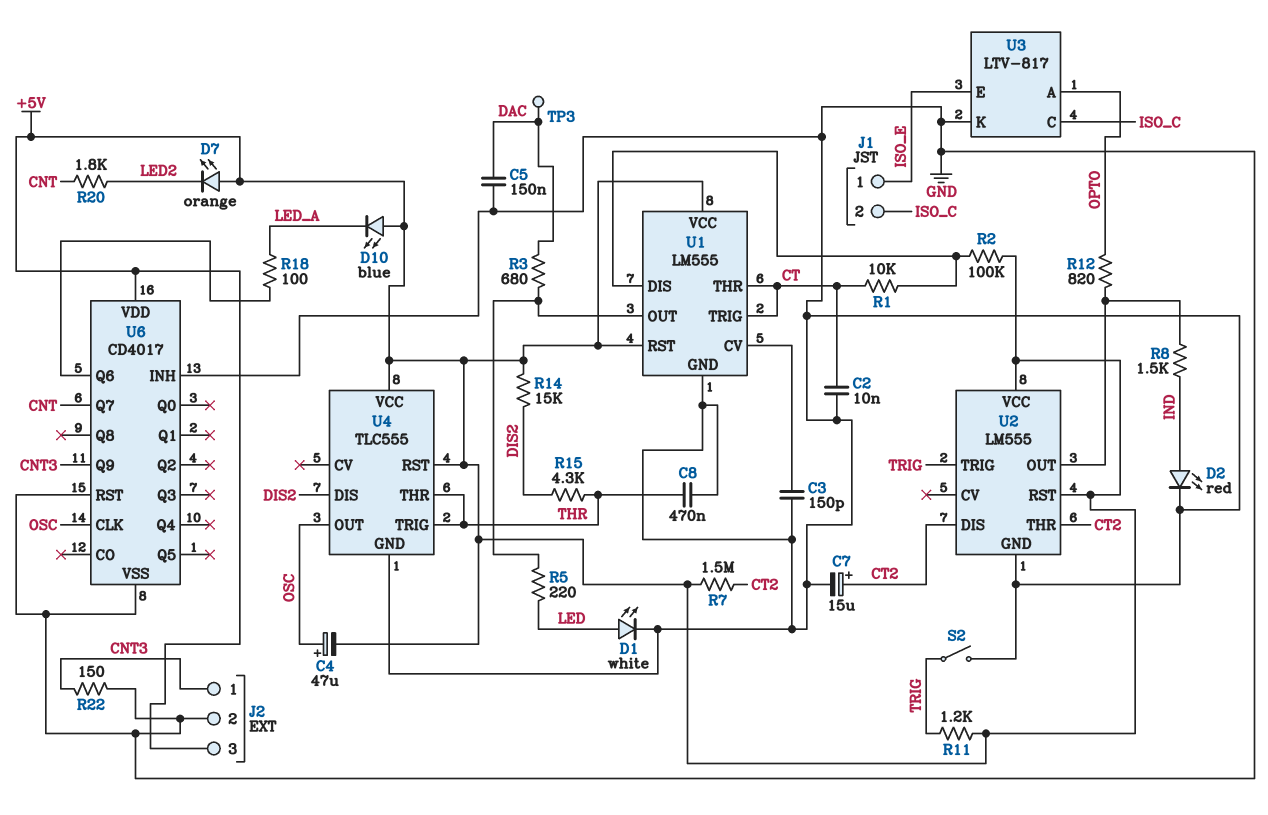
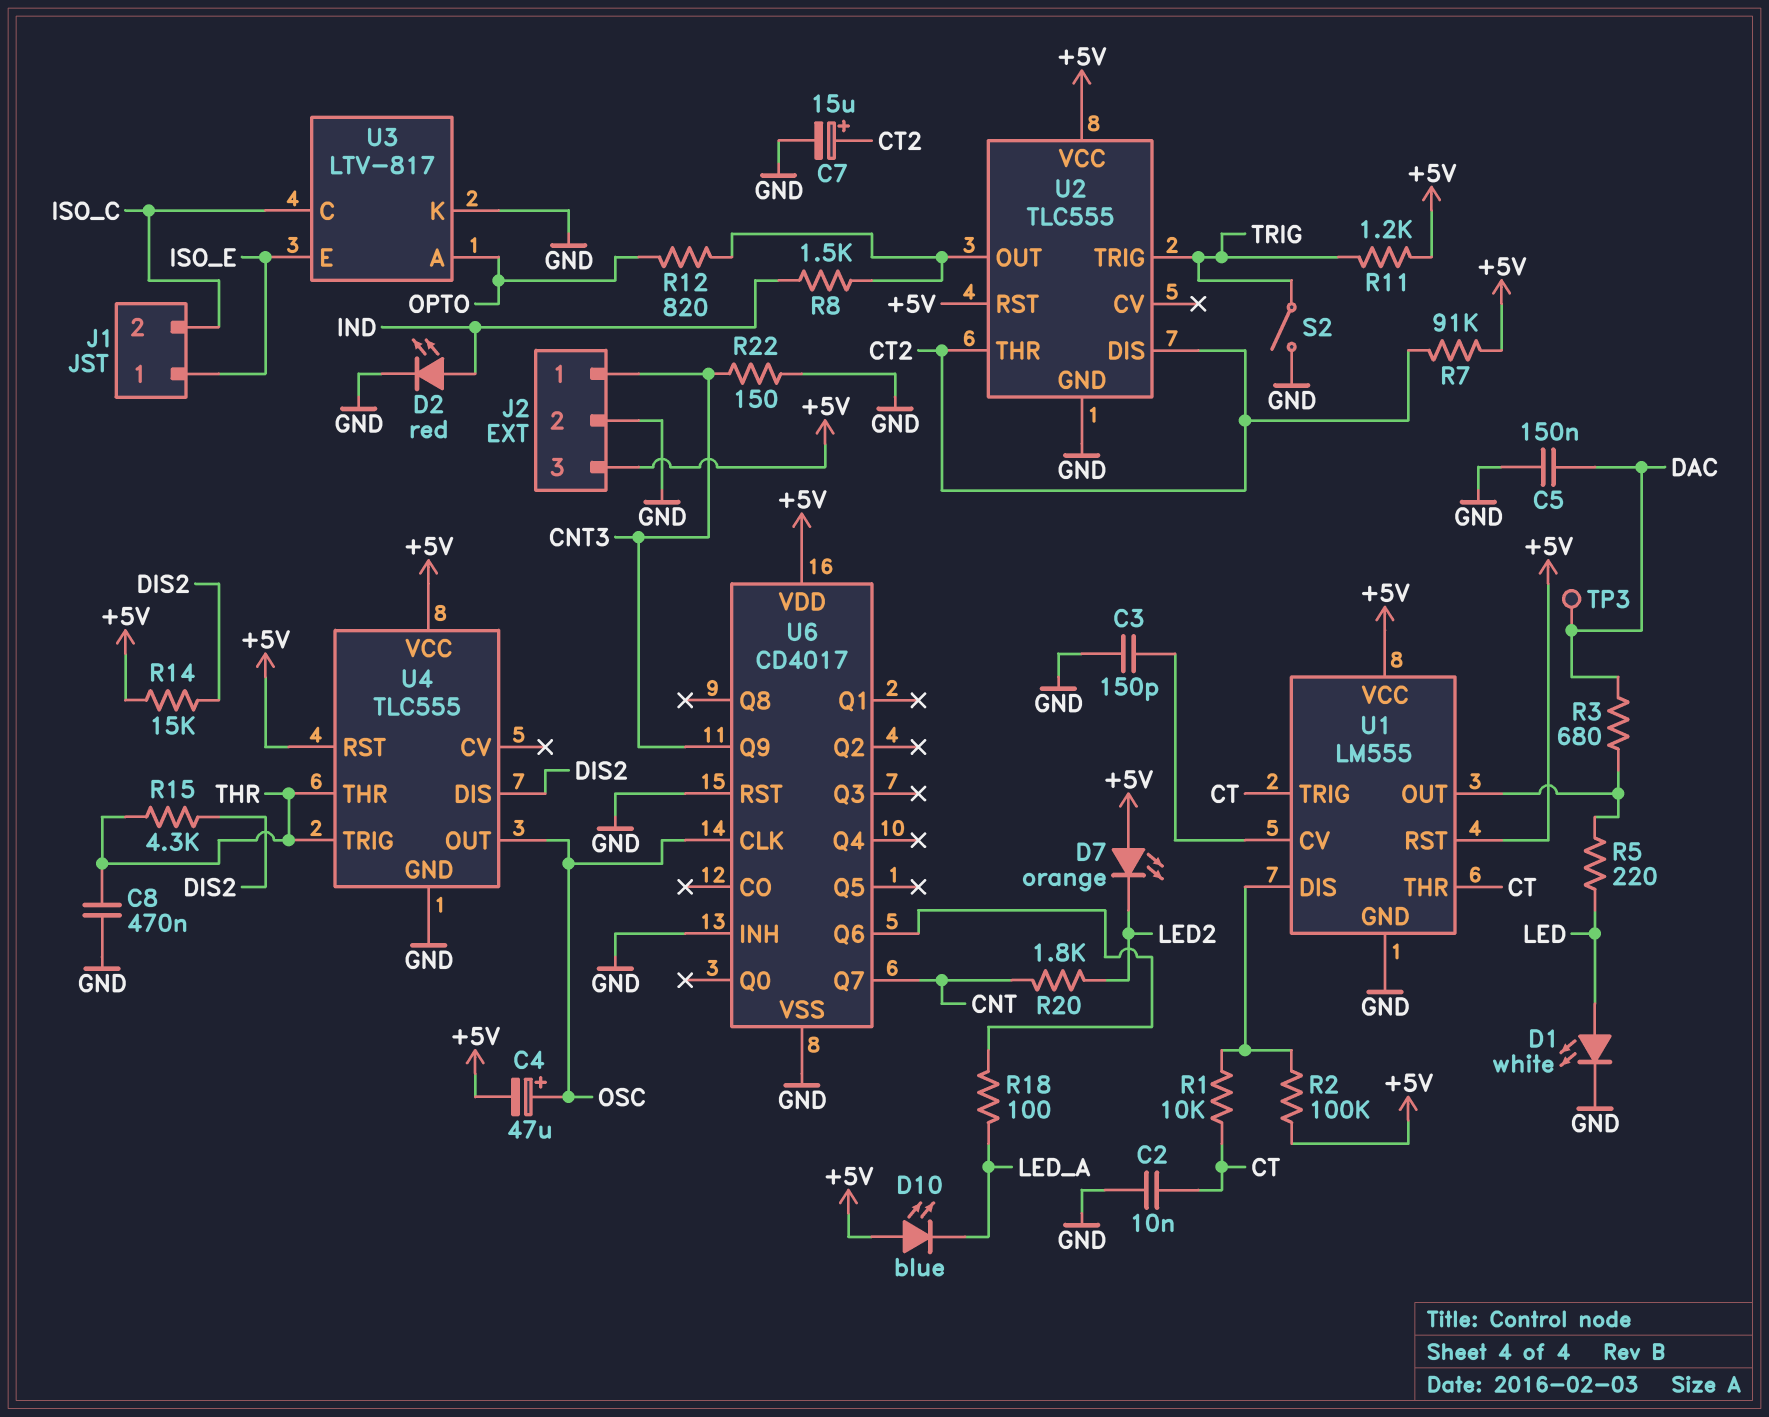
R7: 1.5M (+5V, CT2) -> 91k (+5V, CT2)
U2: LM555 -> TLC555

